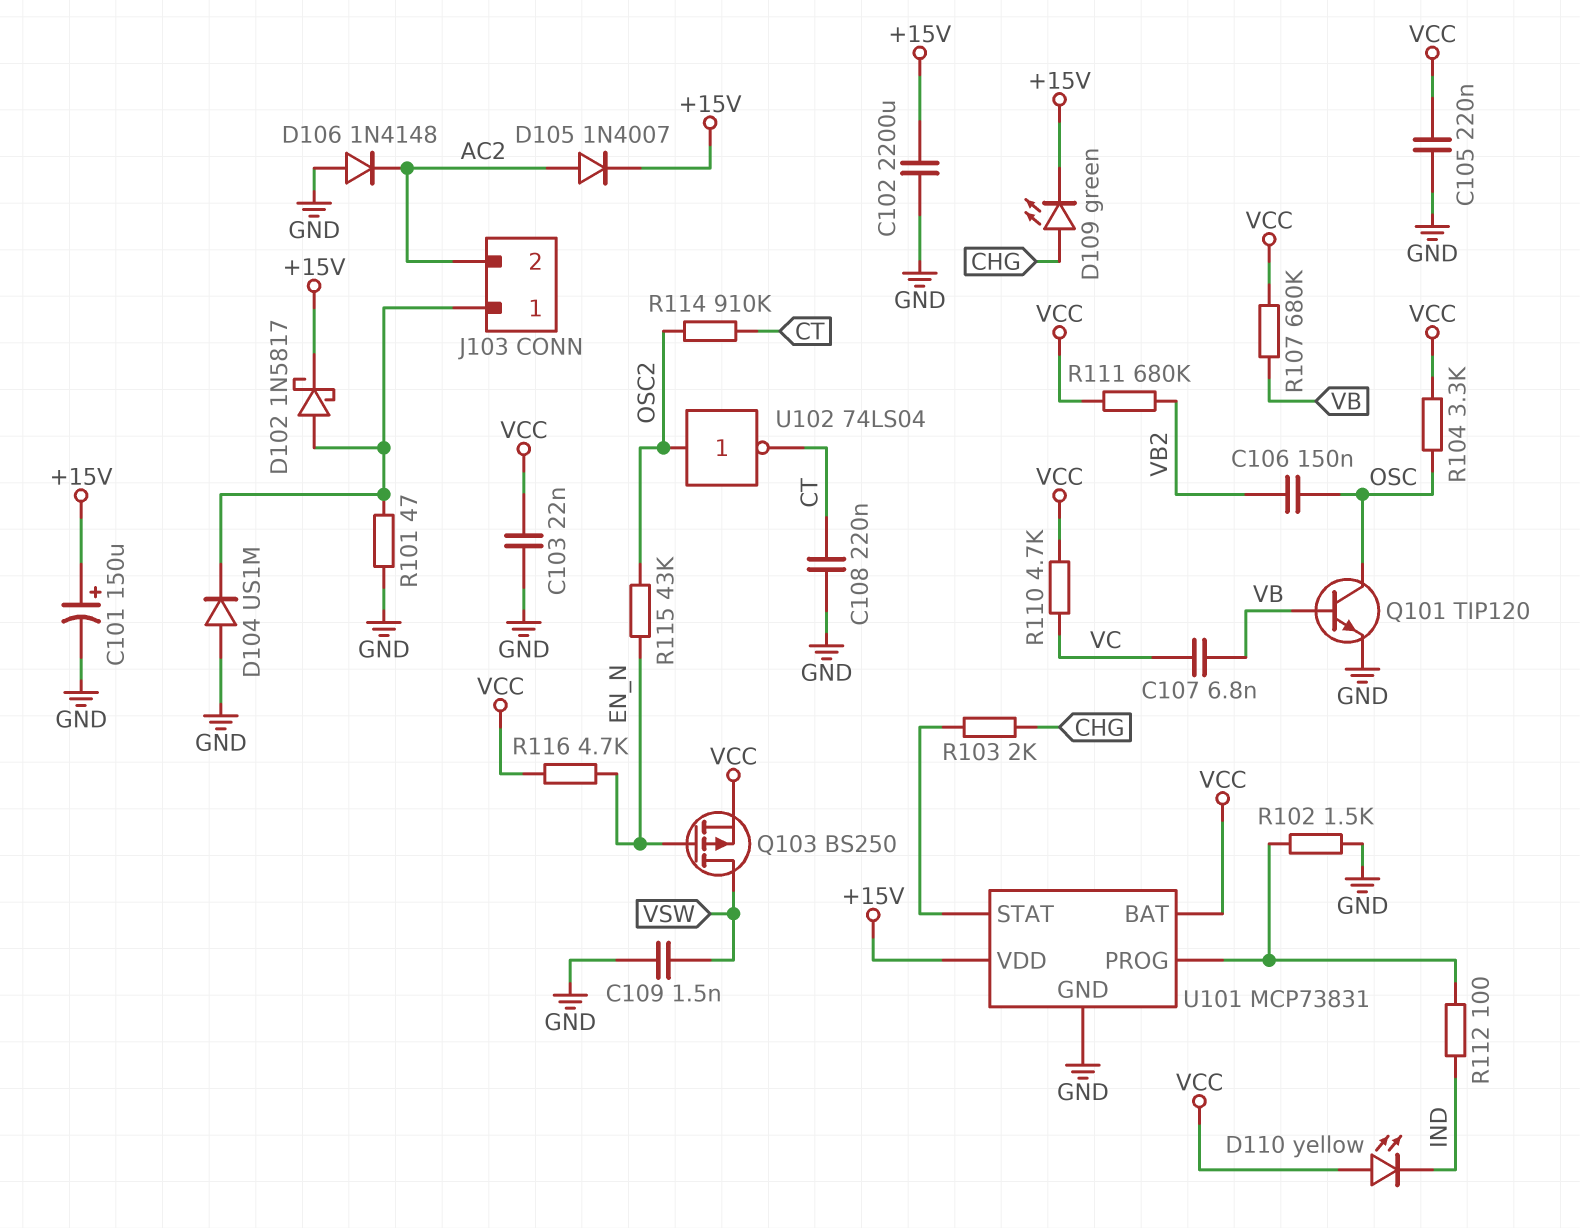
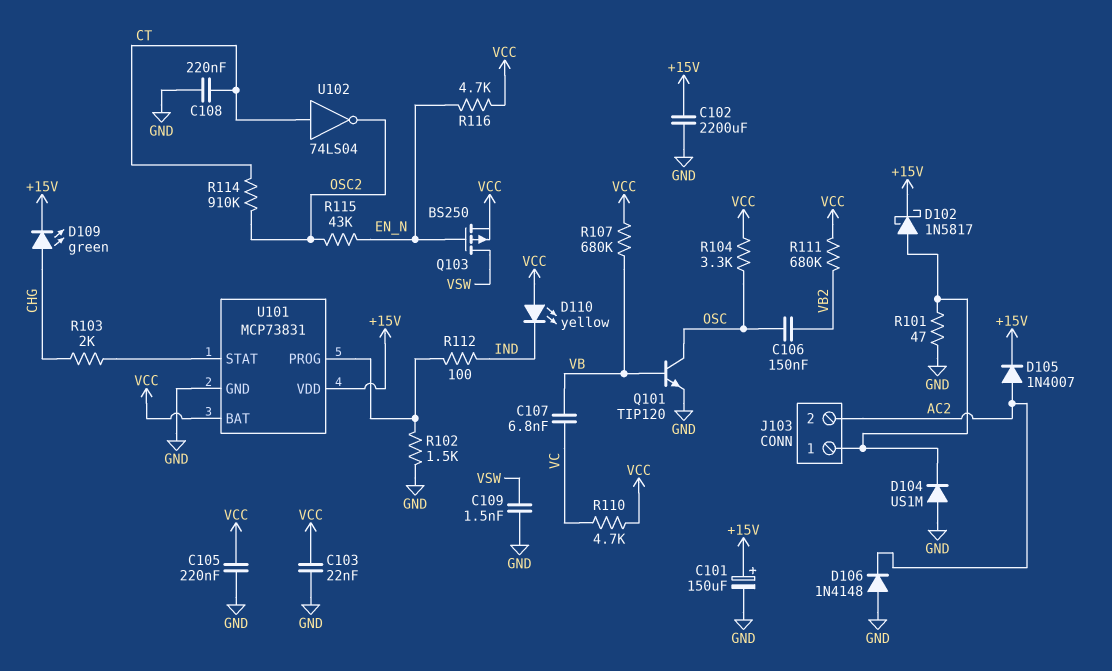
U102: NOT 74LS04 (in OSC2, out CT) -> NOT 74LS04 (in CT, out OSC2)

